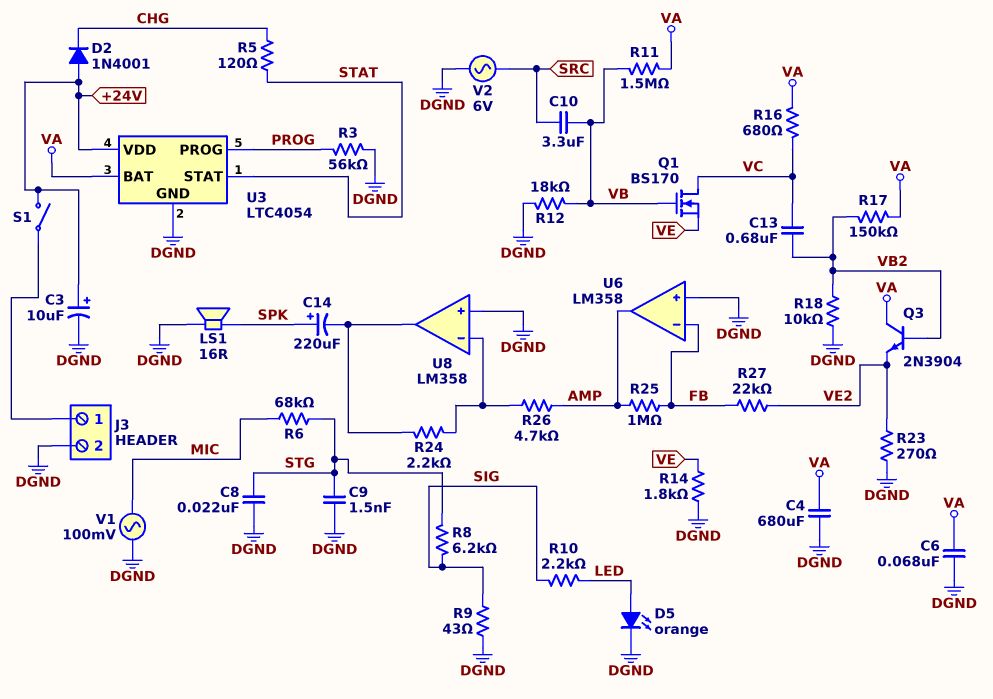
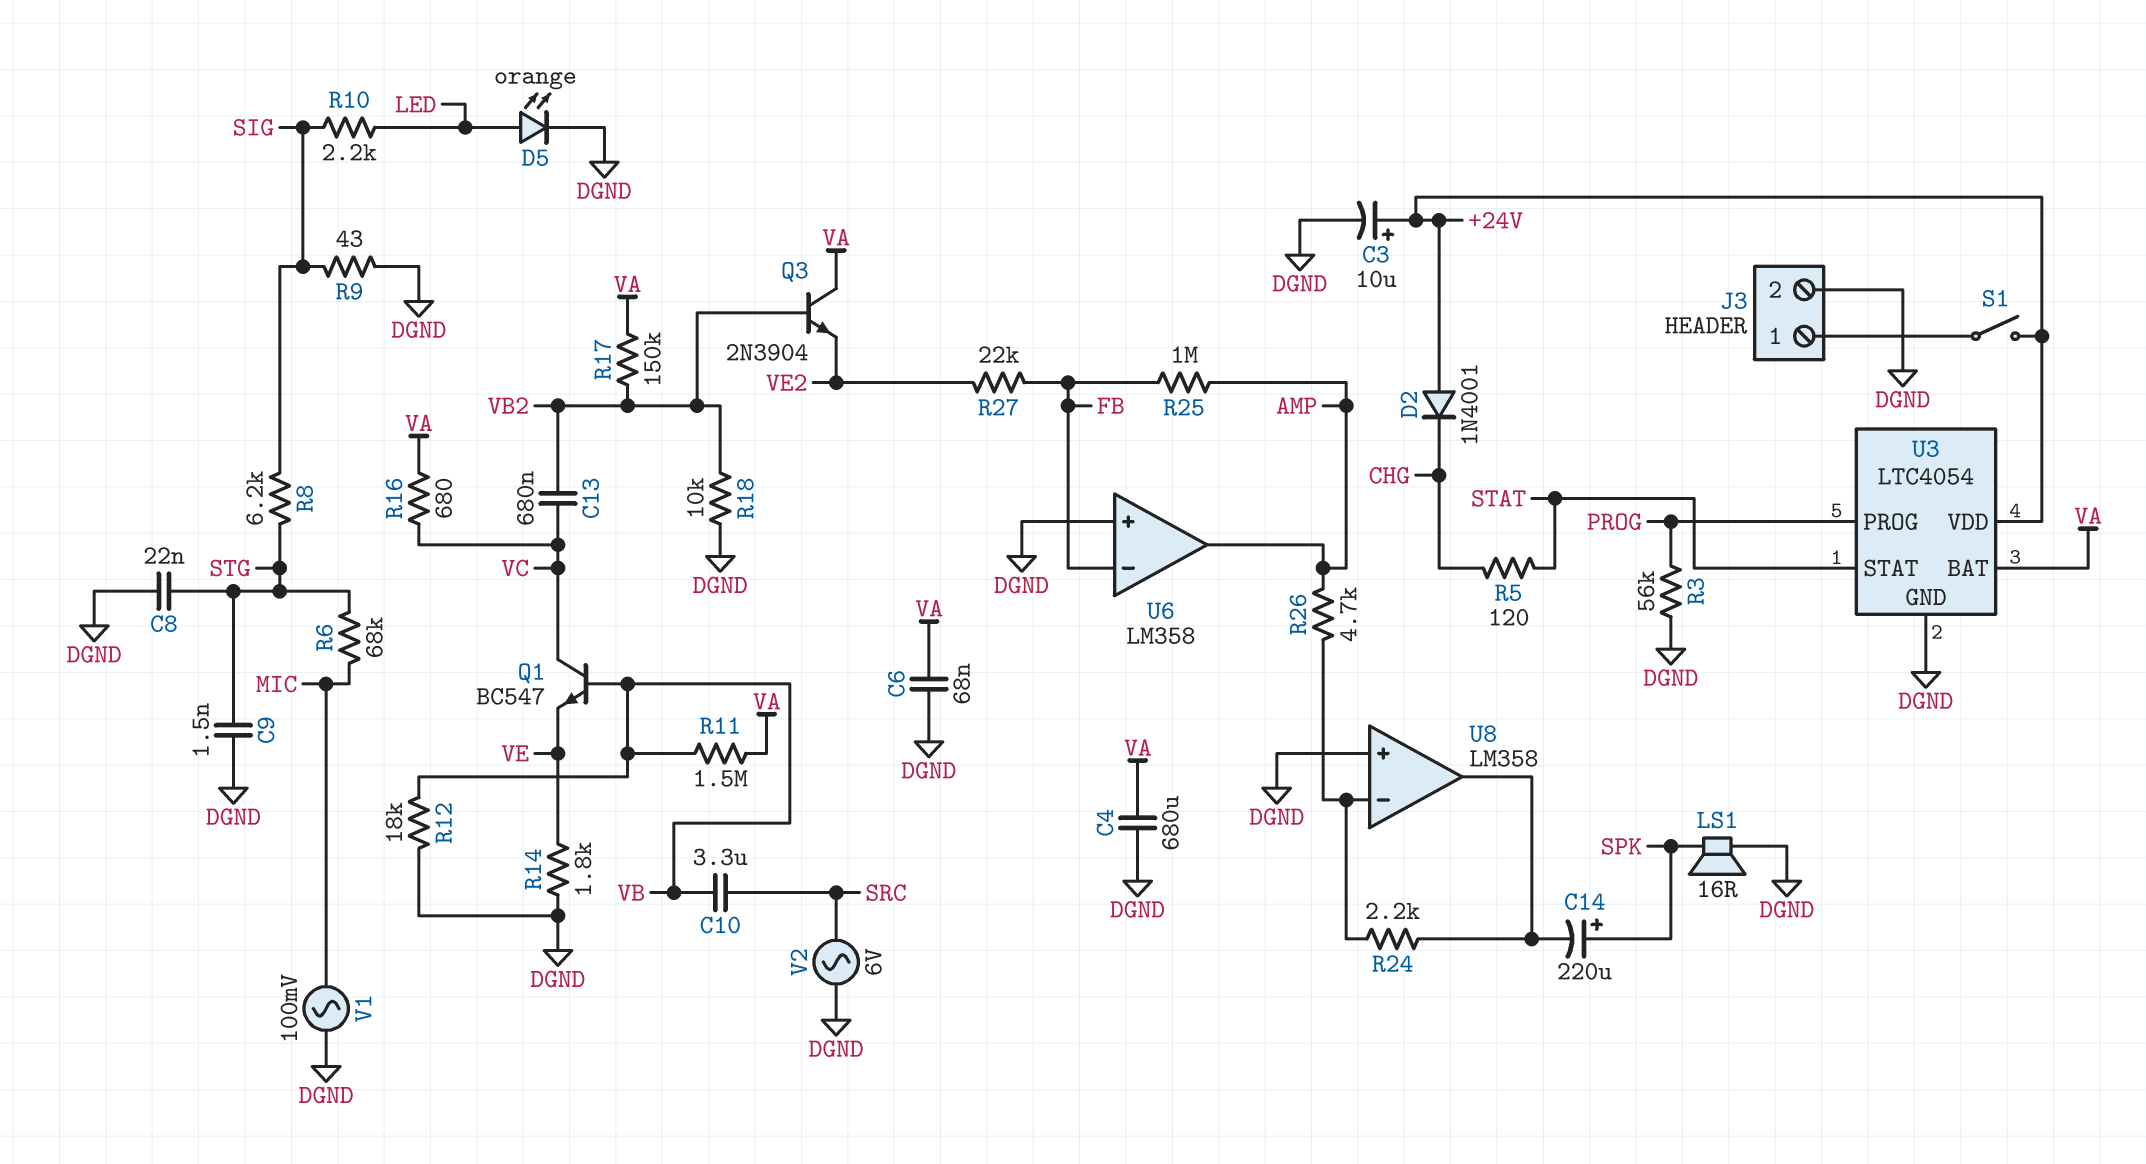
Q1: NMOS BS170 (G VB, D VC, S VE) -> NPN BC547 (B VB, C VC, E VE)
R23: 270 (DGND, VE2) -> none

